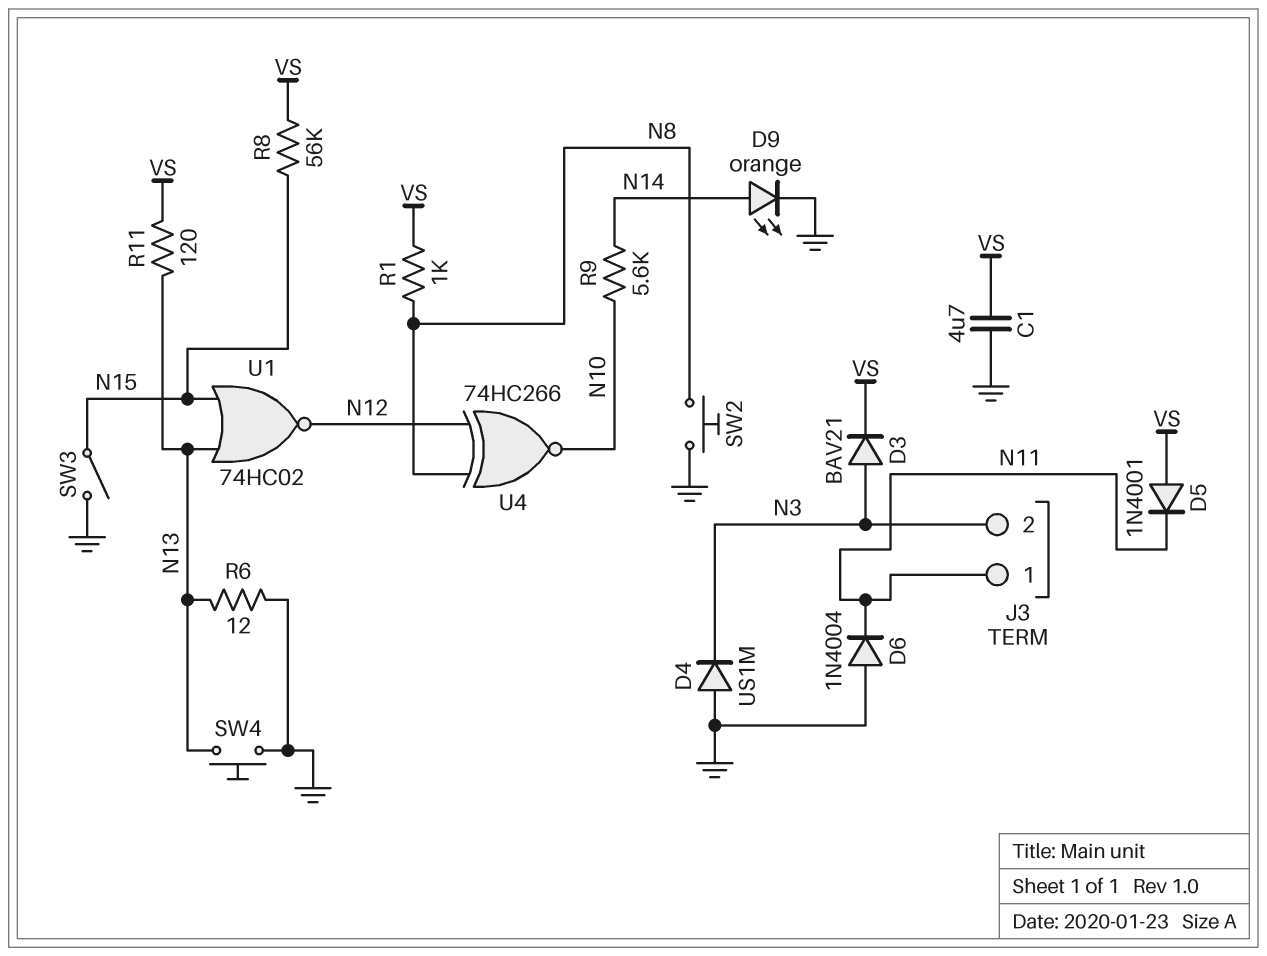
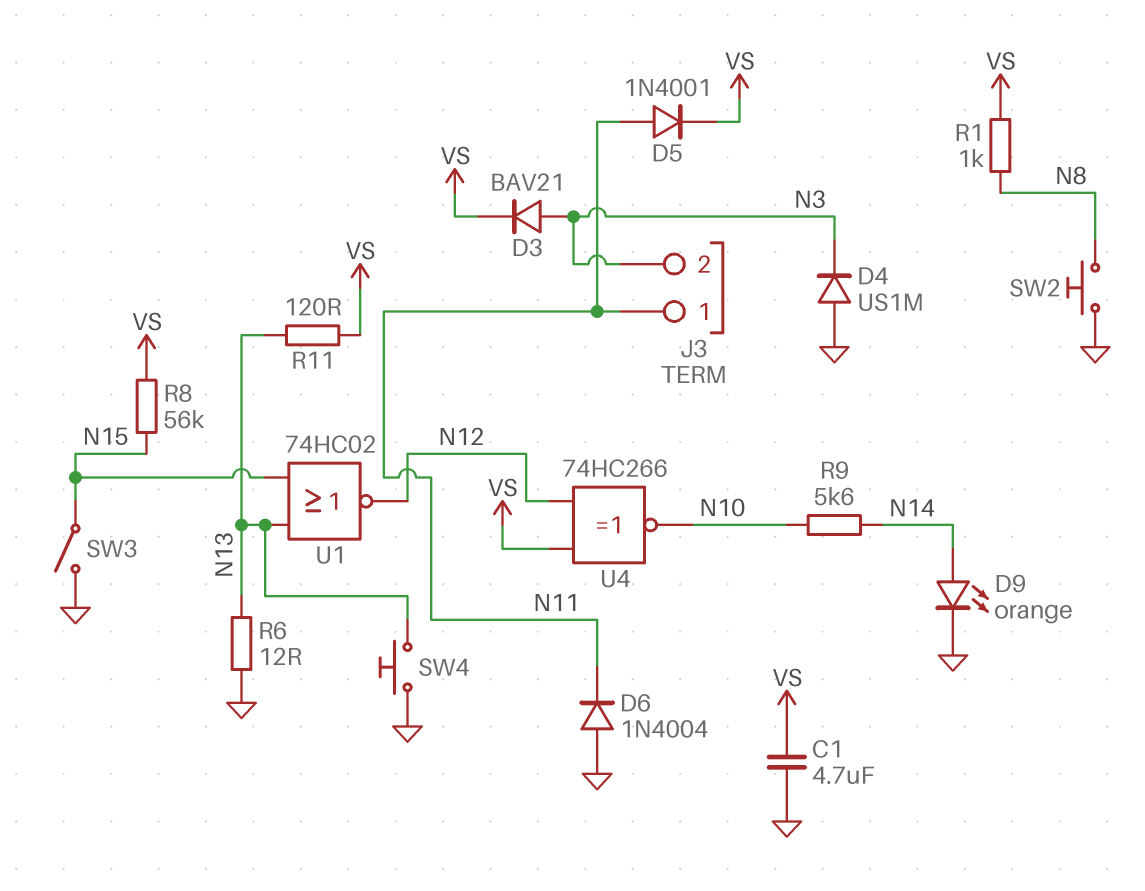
D5: diode 1N4001 (A VS, K N11) -> diode 1N4001 (A N11, K VS)
U4: XNOR 74HC266 (in N8, in N12, out N10) -> XNOR 74HC266 (in N12, in VS, out N10)

